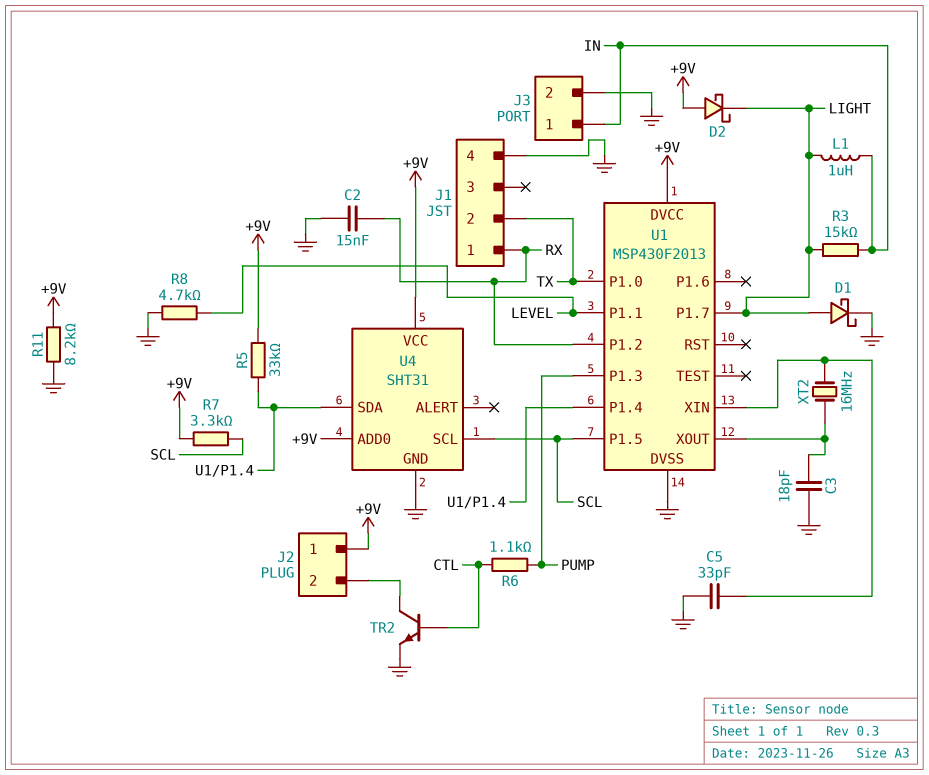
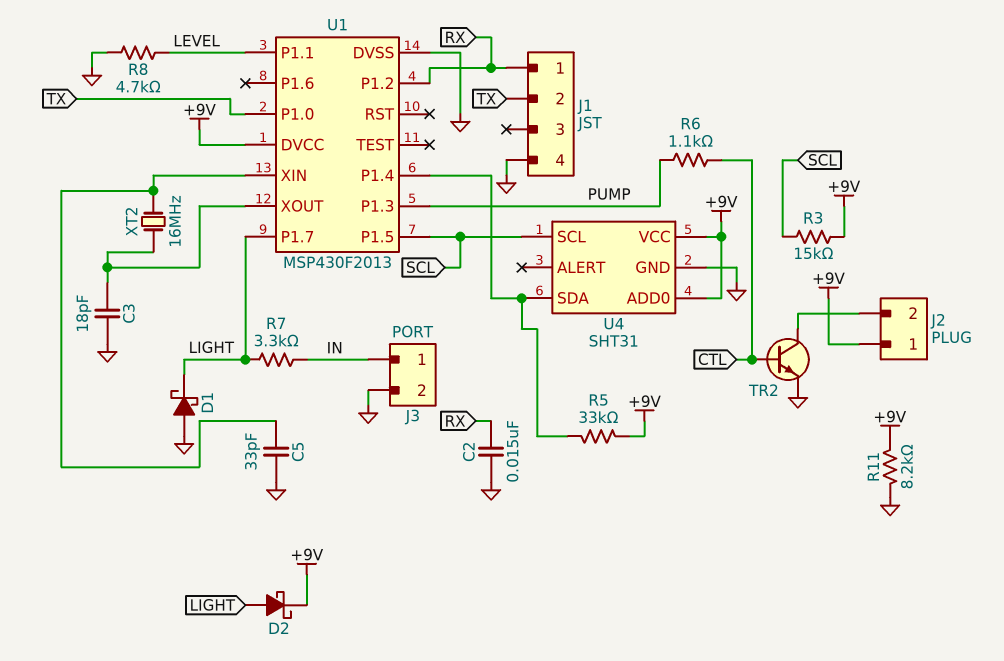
D1: schottky (A LIGHT, K GND) -> schottky (A GND, K LIGHT)
D2: schottky (A +9V, K LIGHT) -> schottky (A LIGHT, K +9V)
L1: 1uH (IN, LIGHT) -> none
R3: 15k (IN, LIGHT) -> 15k (+9V, SCL)
R7: 3.3k (+9V, SCL) -> 3.3k (IN, LIGHT)

